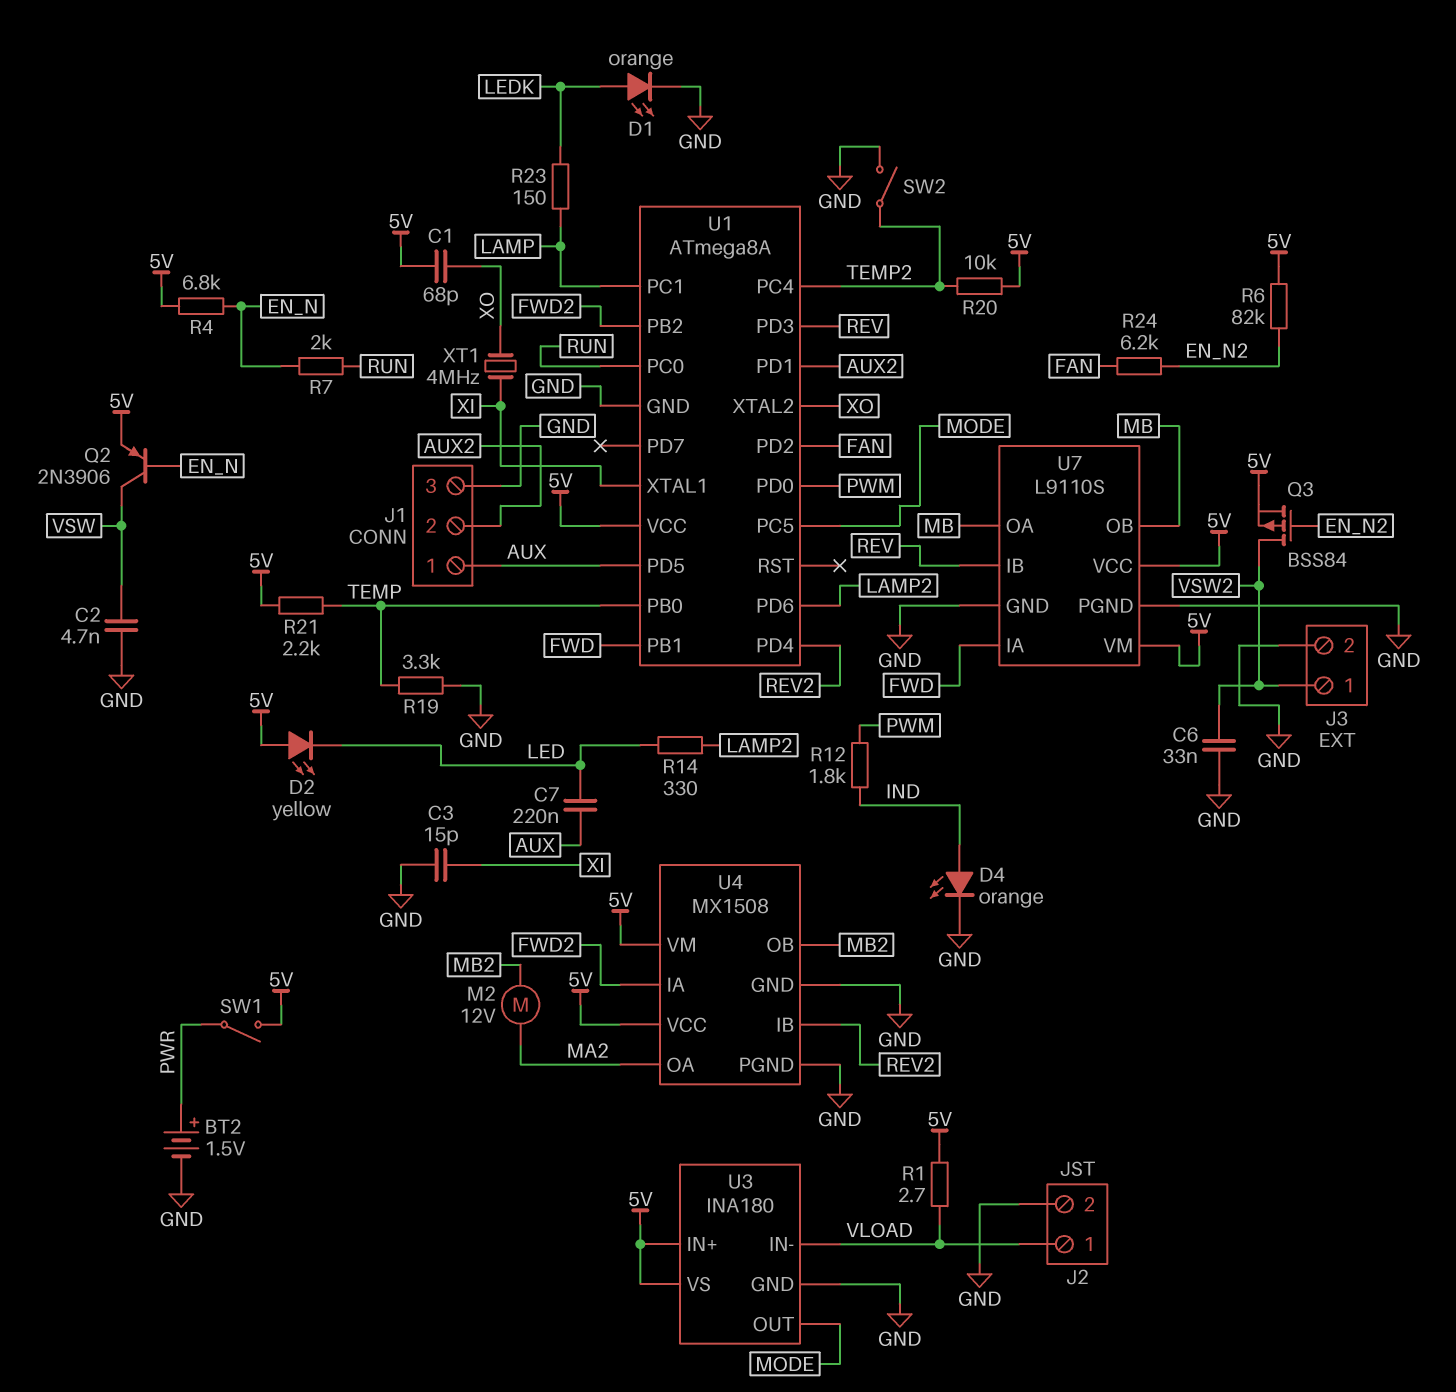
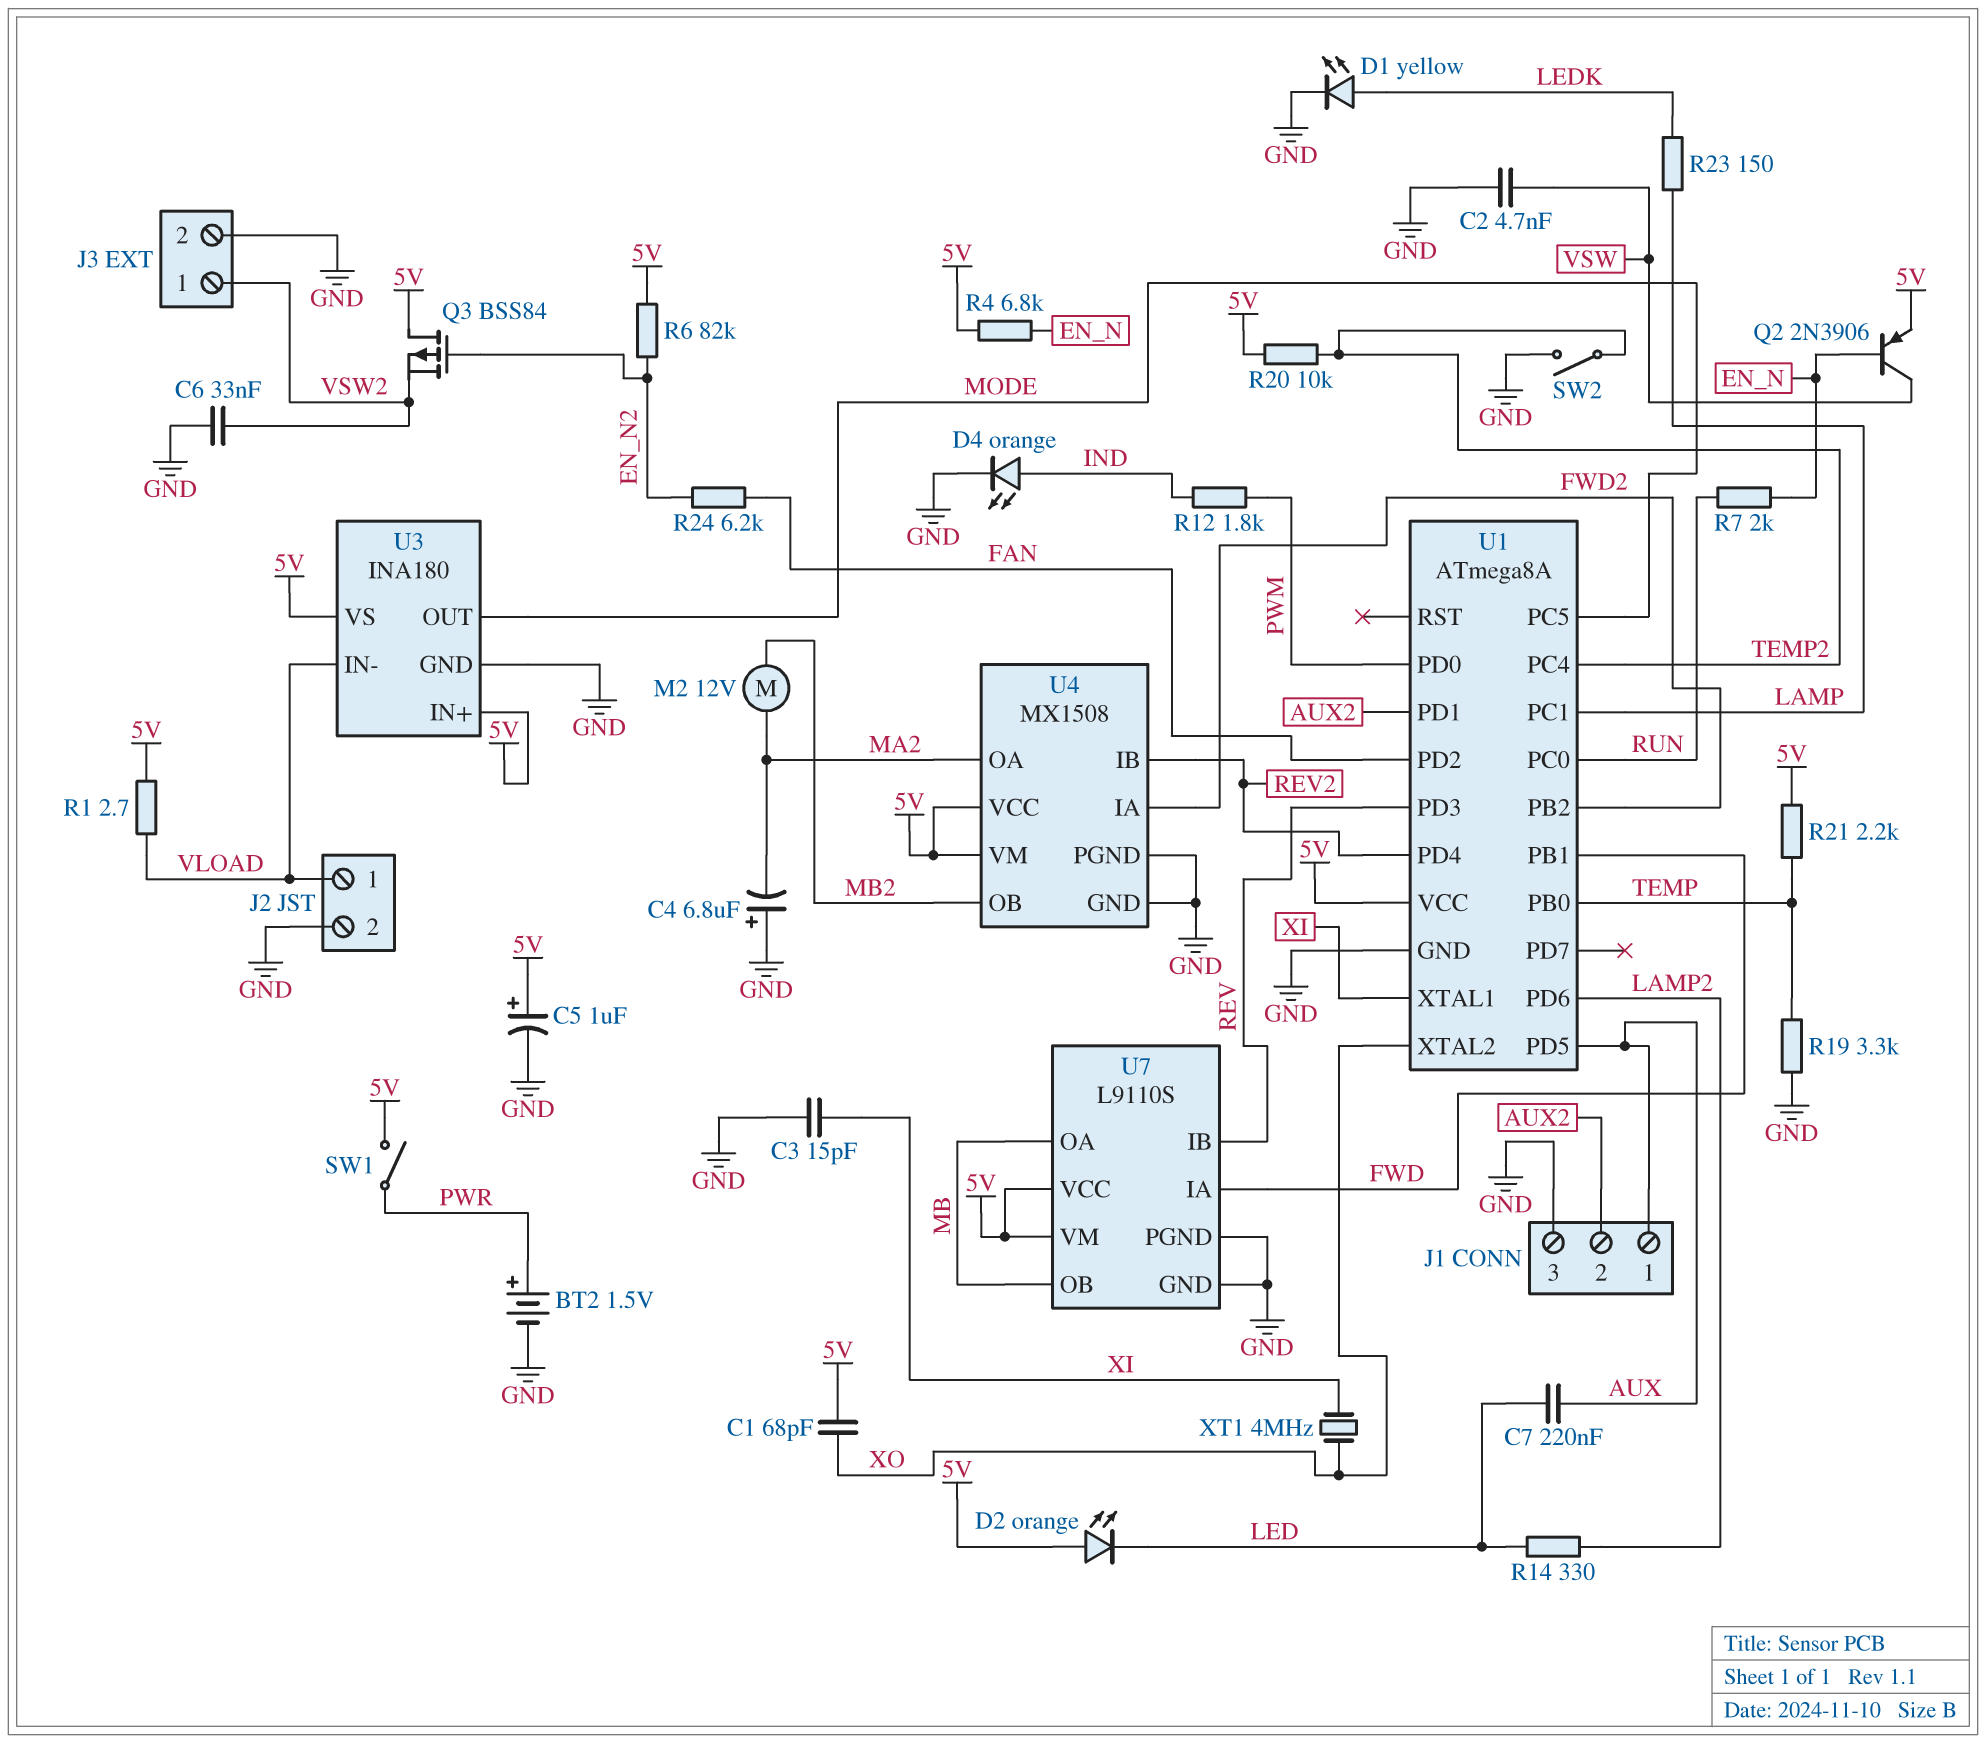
C4: none -> 6.8uF (plus GND, minus MA2)
C5: none -> 1uF (plus 5V, minus GND)
D1: LED orange (A LEDK, K GND) -> LED yellow (A LEDK, K GND)
D2: LED yellow (A 5V, K LED) -> LED orange (A 5V, K LED)
Q3: PMOS BSS84 (G EN_N2, D VSW2, S 5V) -> PMOS BSS84 (G EN_N2, D 5V, S VSW2)

